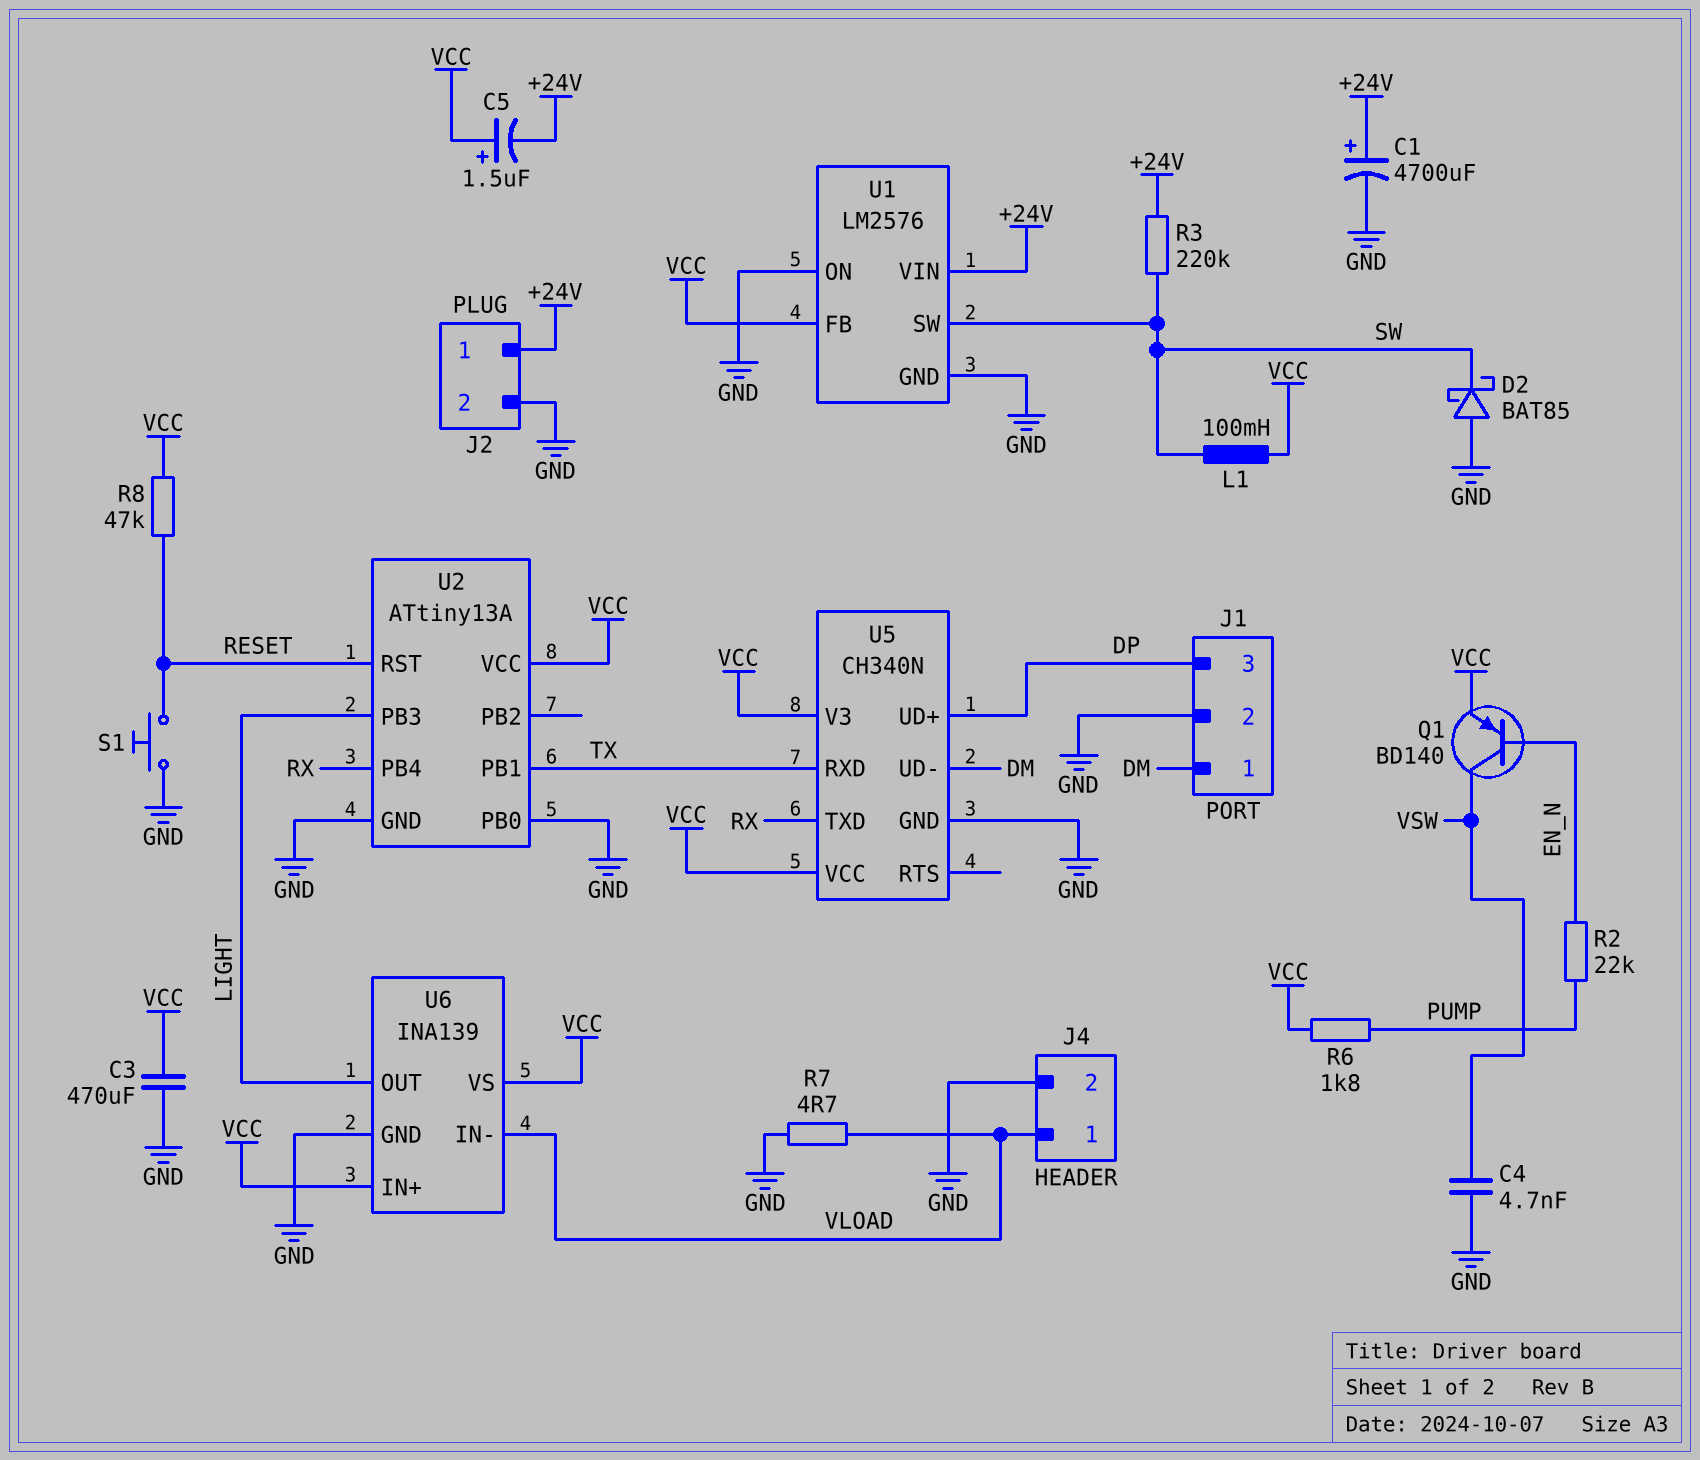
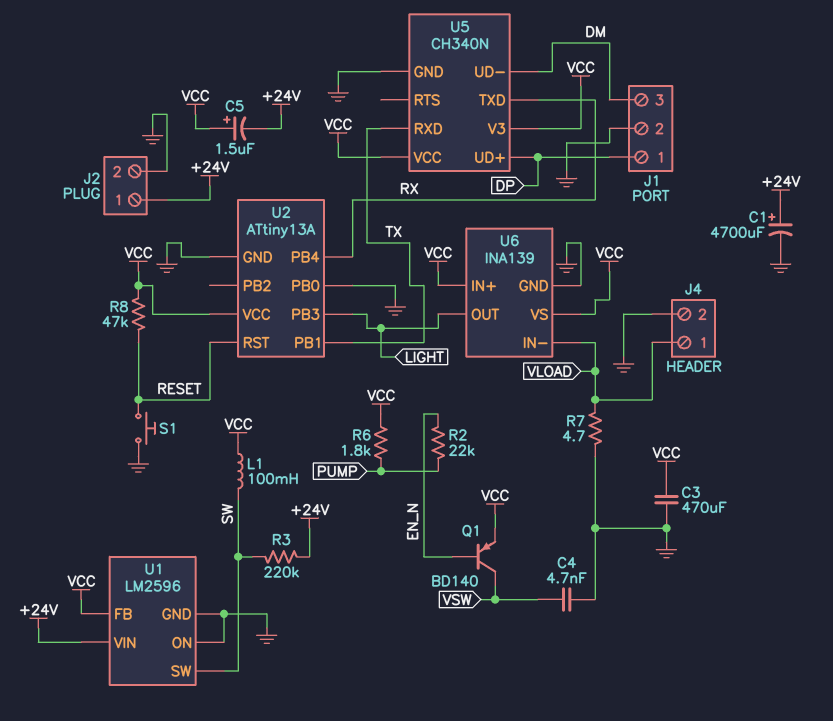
D2: schottky BAT85 (A GND, K SW) -> none
J1 pin 1: DM -> DP
J1 pin 3: DP -> DM
U1: LM2576 -> LM2596

